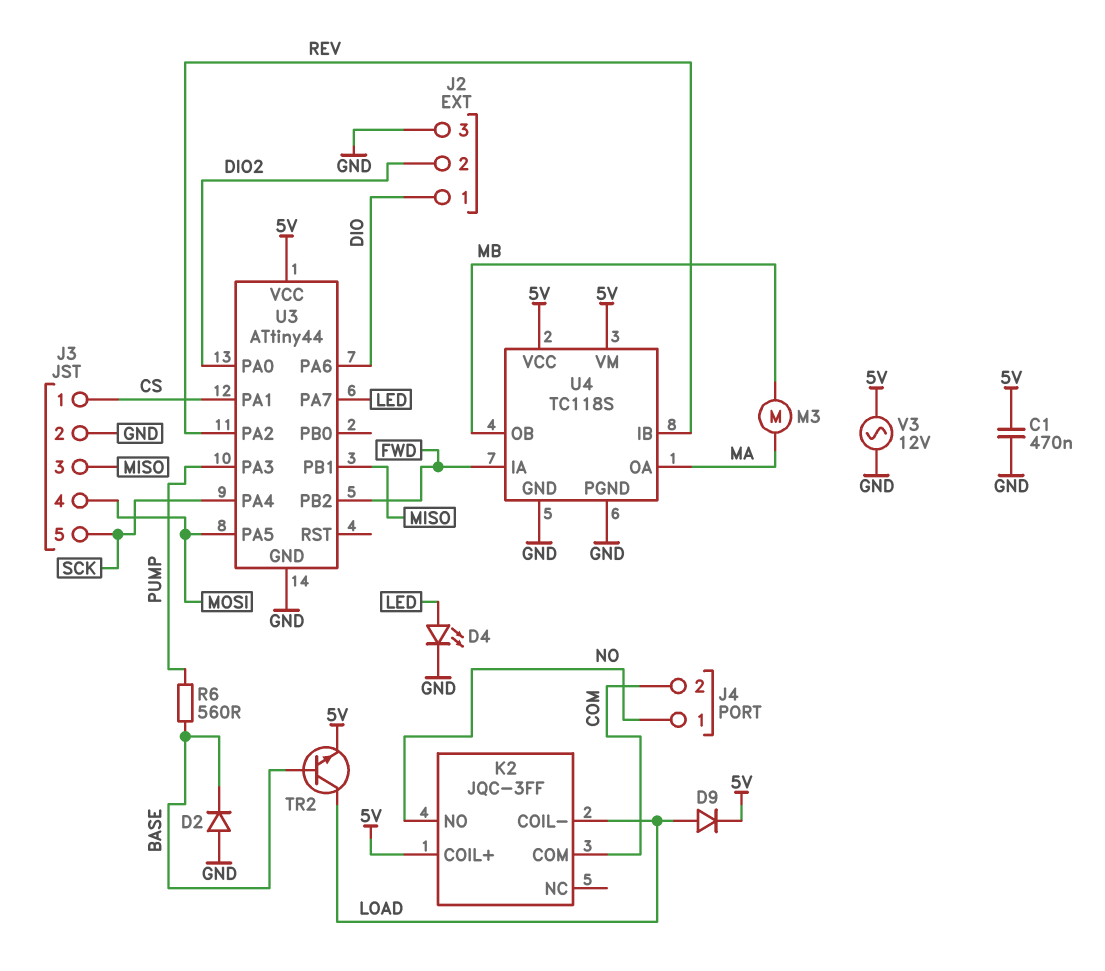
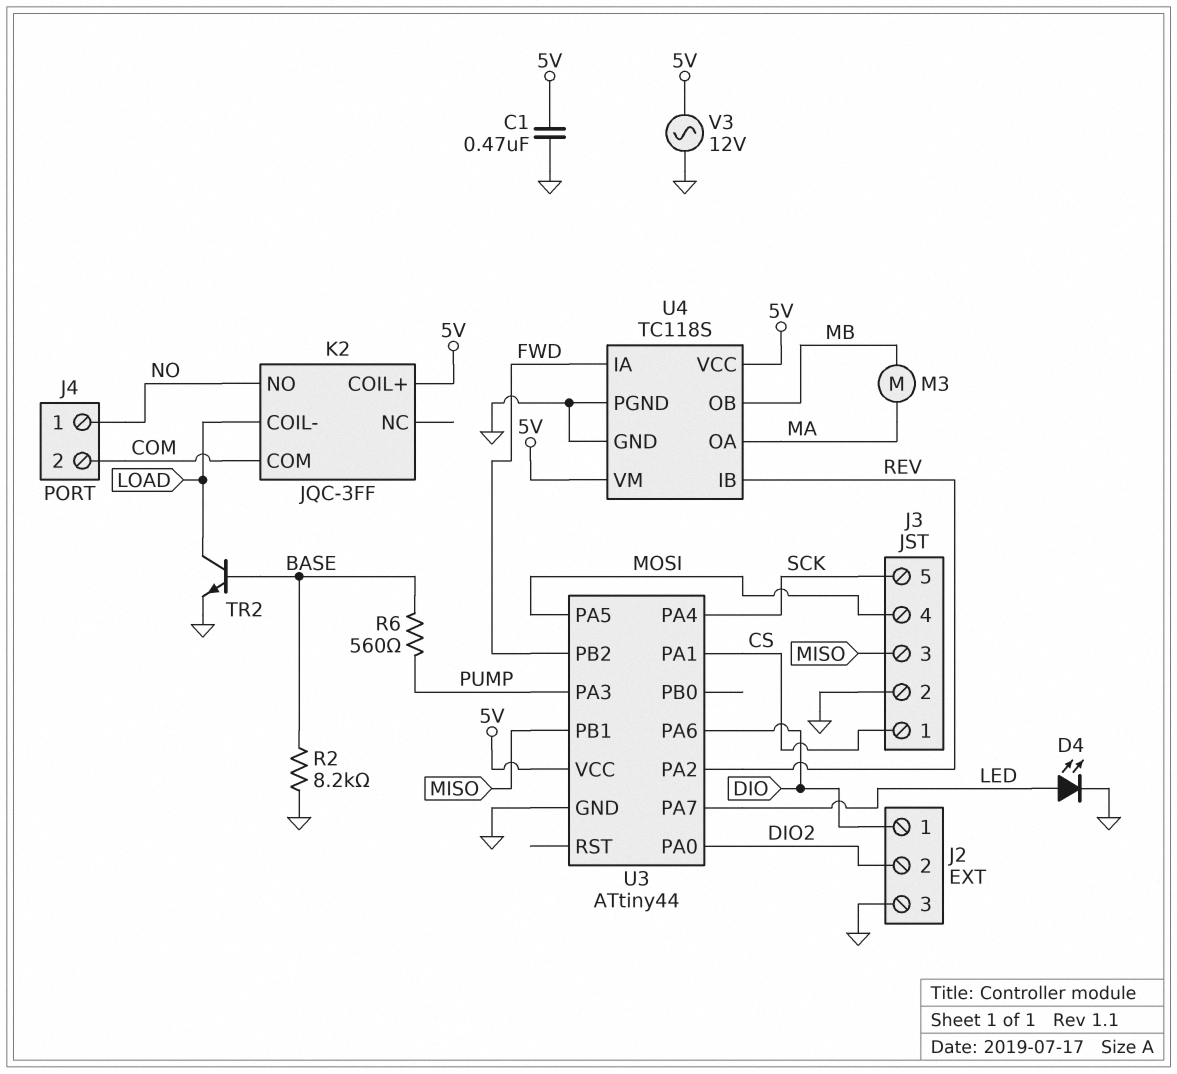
D2: diode (A GND, K BASE) -> none
D9: diode (A LOAD, K 5V) -> none
R2: none -> 8.2k (BASE, GND)
TR2: NPN (B BASE, C LOAD, E 5V) -> NPN (B BASE, C LOAD, E GND)

